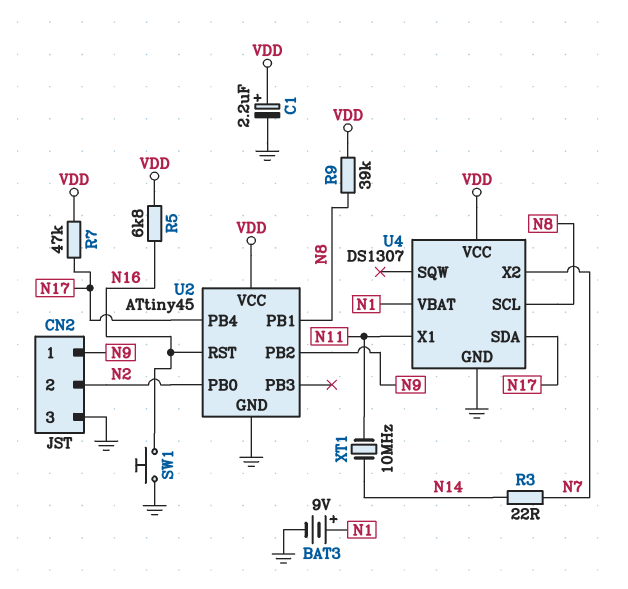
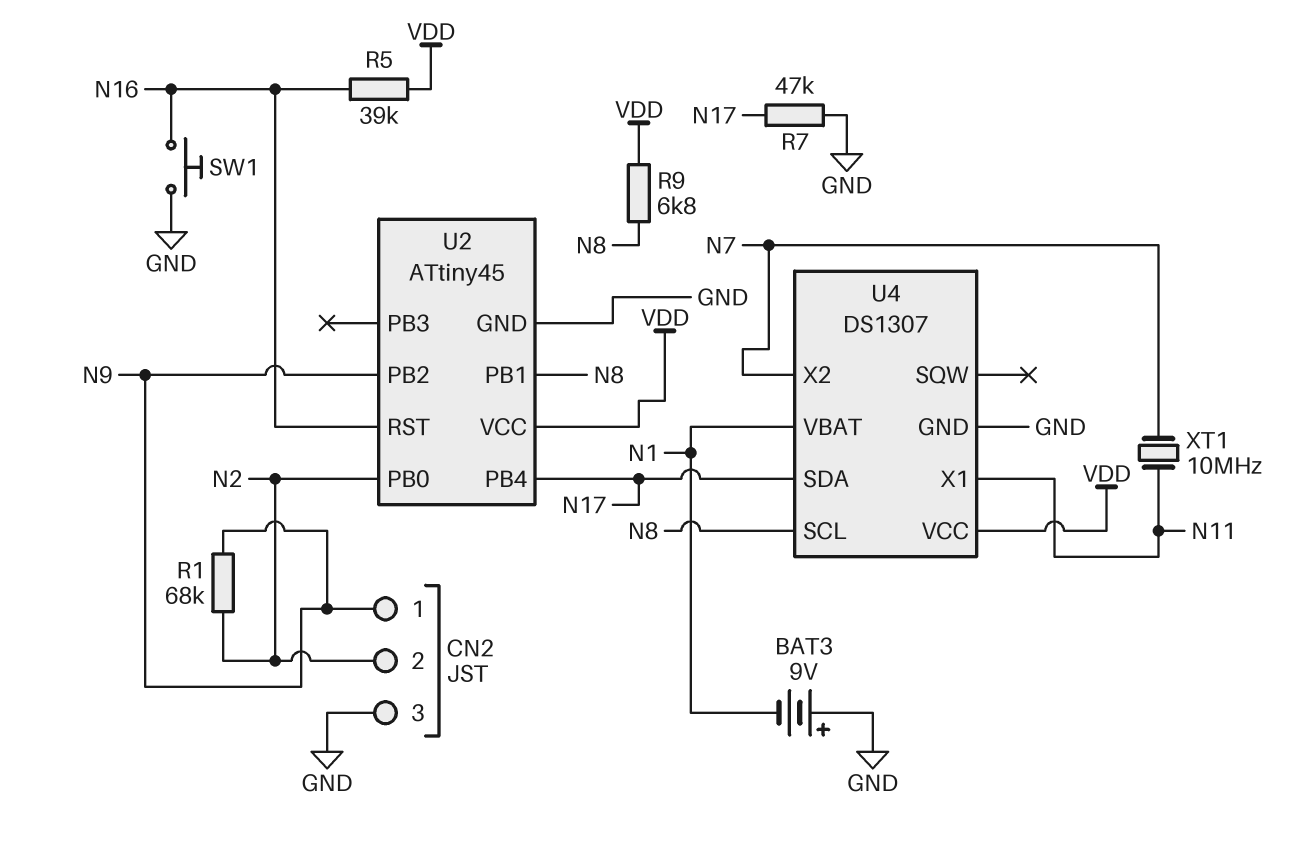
BAT3: 9V (plus N1, minus GND) -> 9V (plus GND, minus N1)
C1: 2.2uF (plus VDD, minus GND) -> none
R1: none -> 68k (N2, N9)
R3: 22 (N7, N14) -> none
R5: 6.8k (N16, VDD) -> 39k (N16, VDD)
R7: 47k (N17, VDD) -> 47k (GND, N17)
R9: 39k (N8, VDD) -> 6.8k (N8, VDD)
XT1: 10MHz (N11, N14) -> 10MHz (N7, N11)

